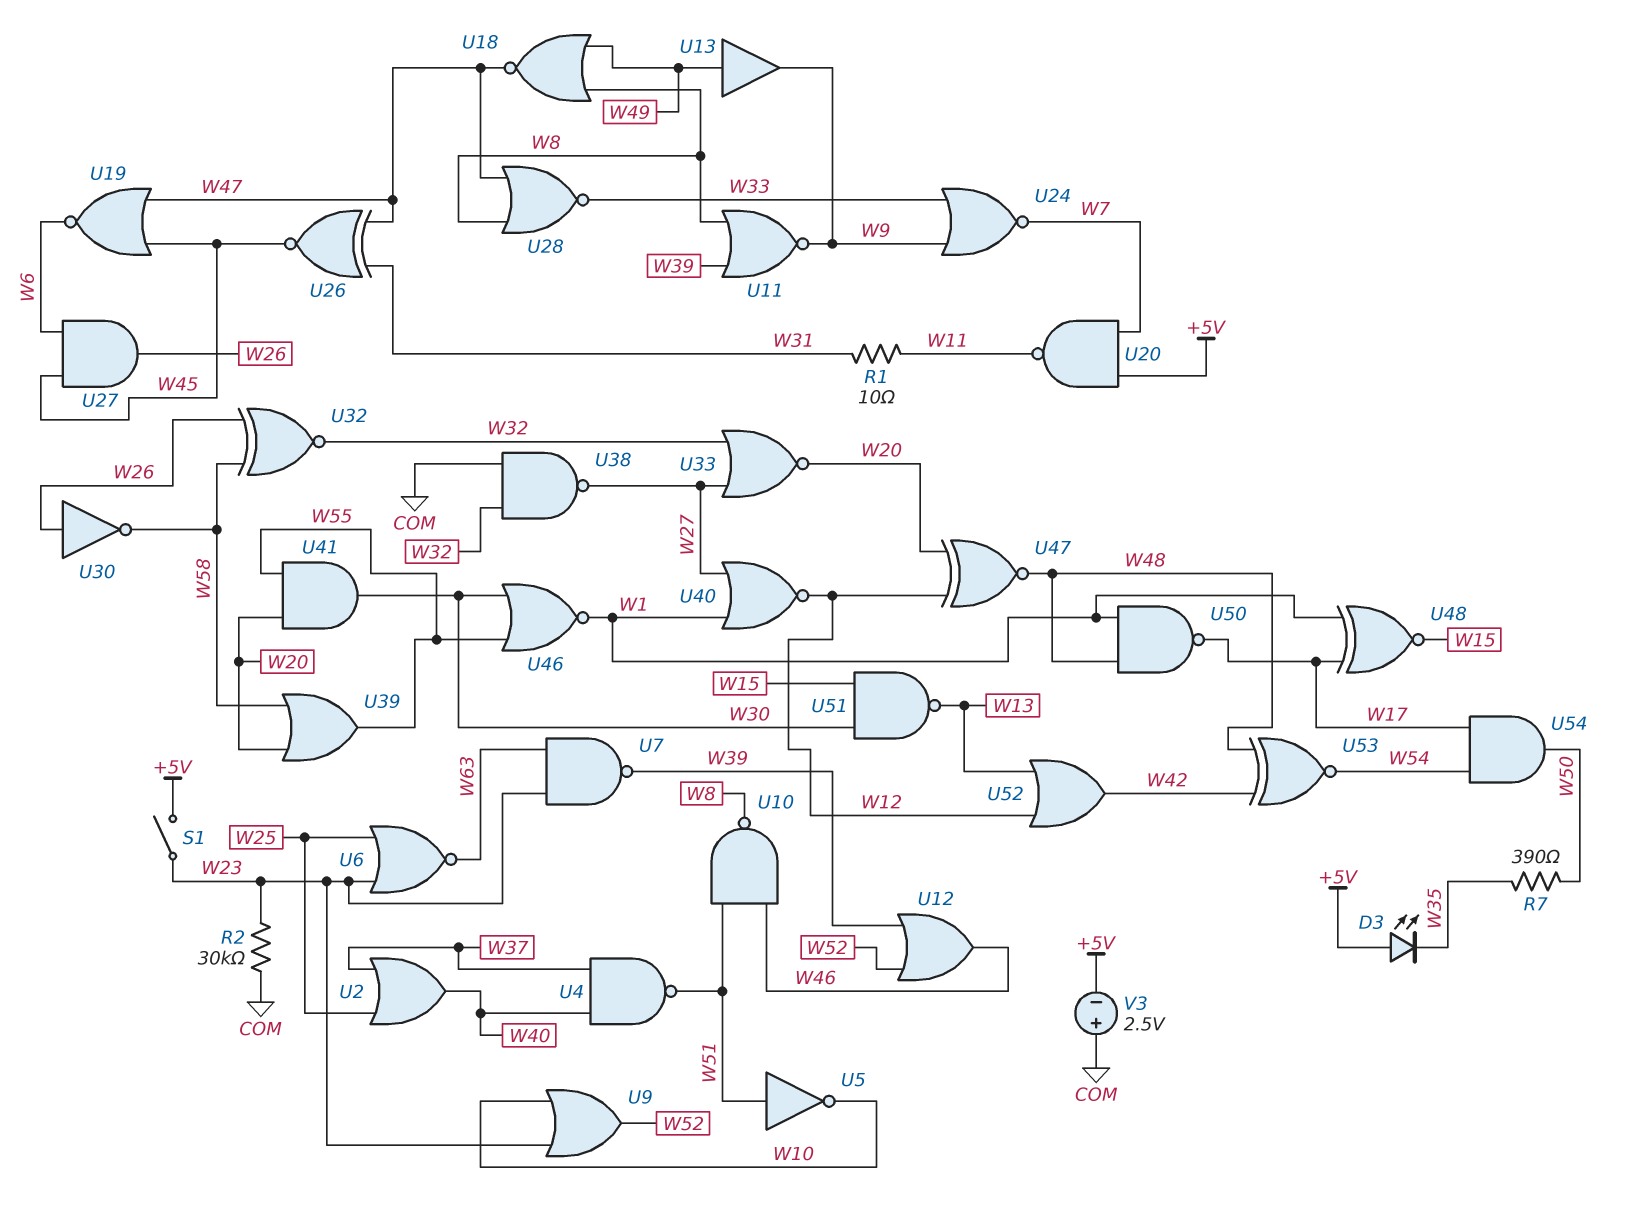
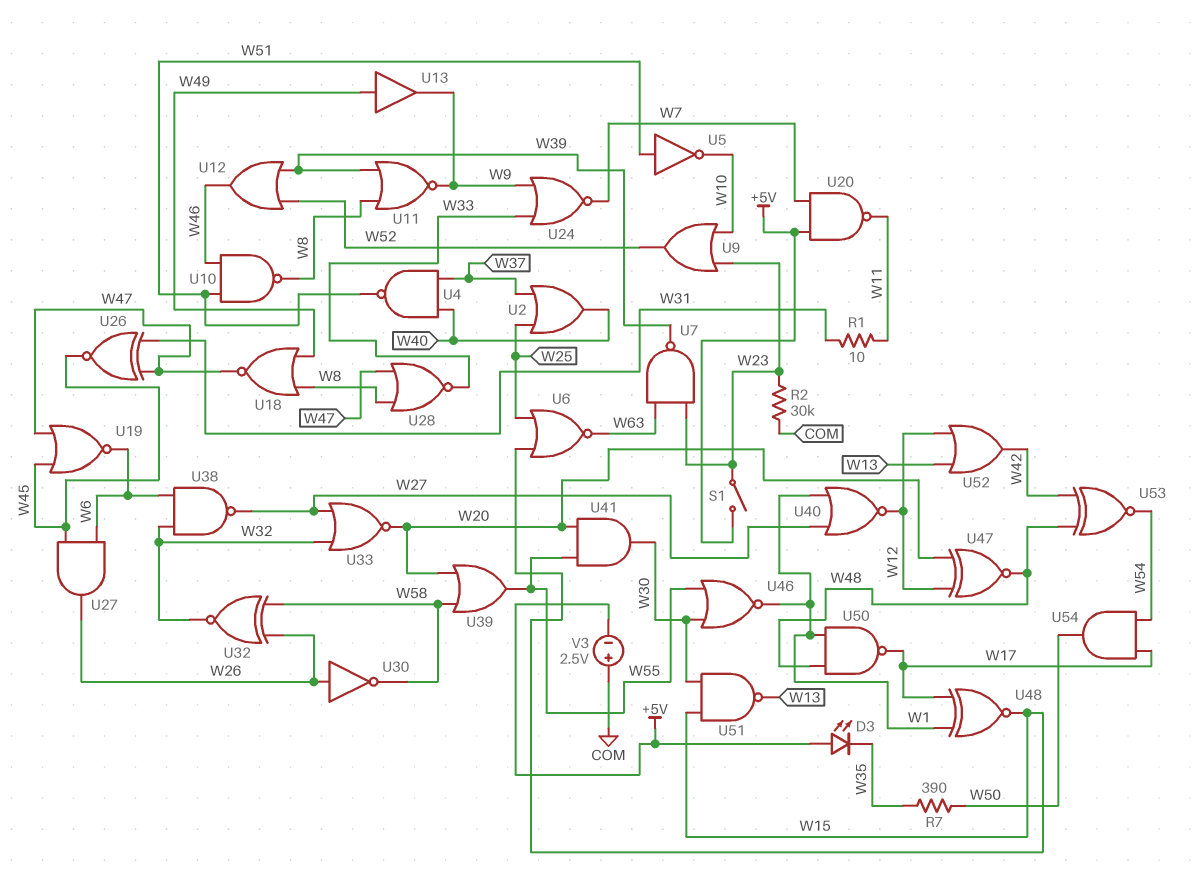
U6: NOR (in W23, in W25, out W63) -> NOR (in W15, in W25, out W63)
U38: NAND (in COM, in W32, out W27) -> NAND (in W6, in W32, out W27)

